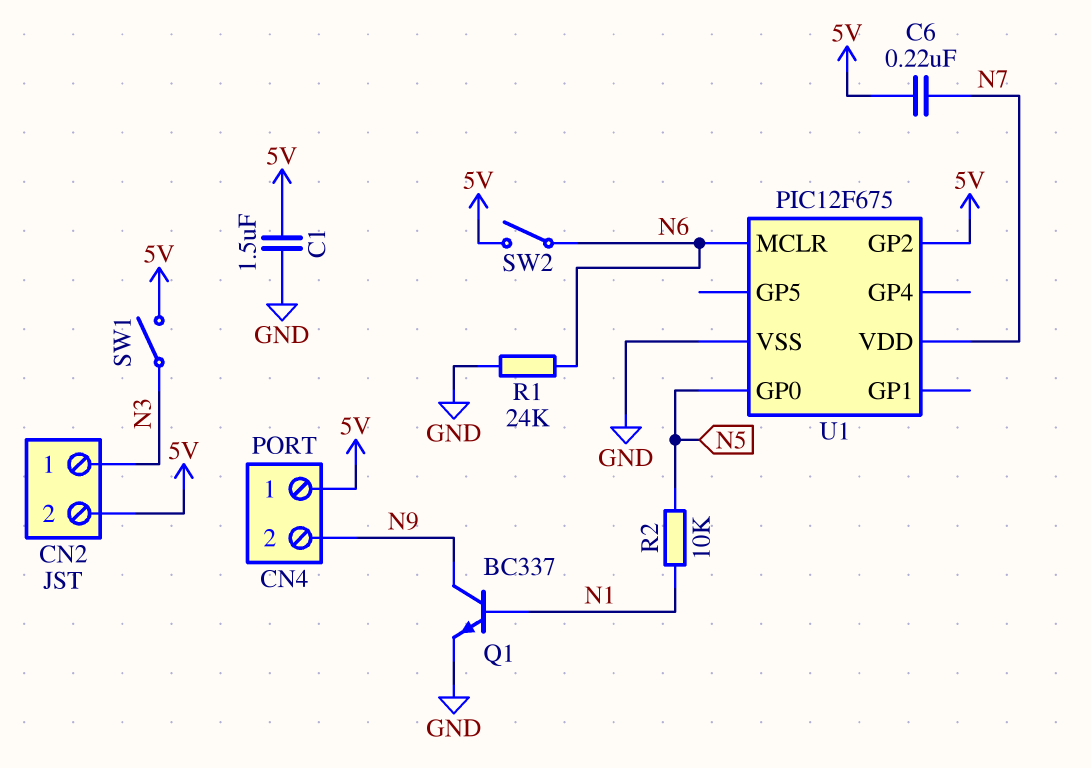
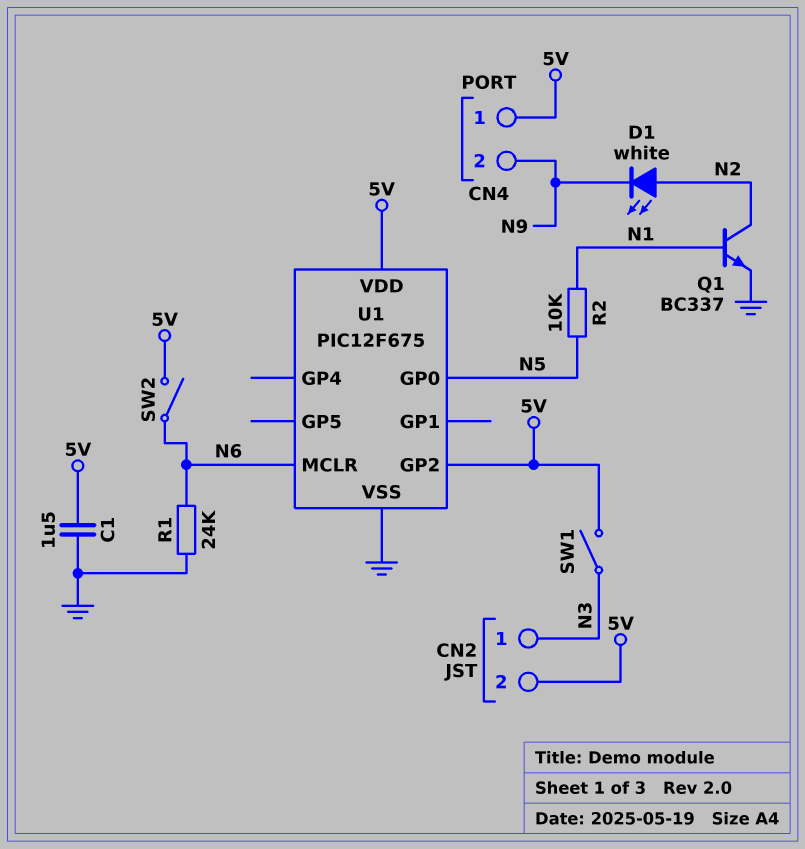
C6: 220nF (5V, N7) -> none
D1: none -> LED white (A N2, K N9)
Q1: NPN BC337 (B N1, C N9, E GND) -> NPN BC337 (B N1, C N2, E GND)
U1 pin VDD: N7 -> 5V

